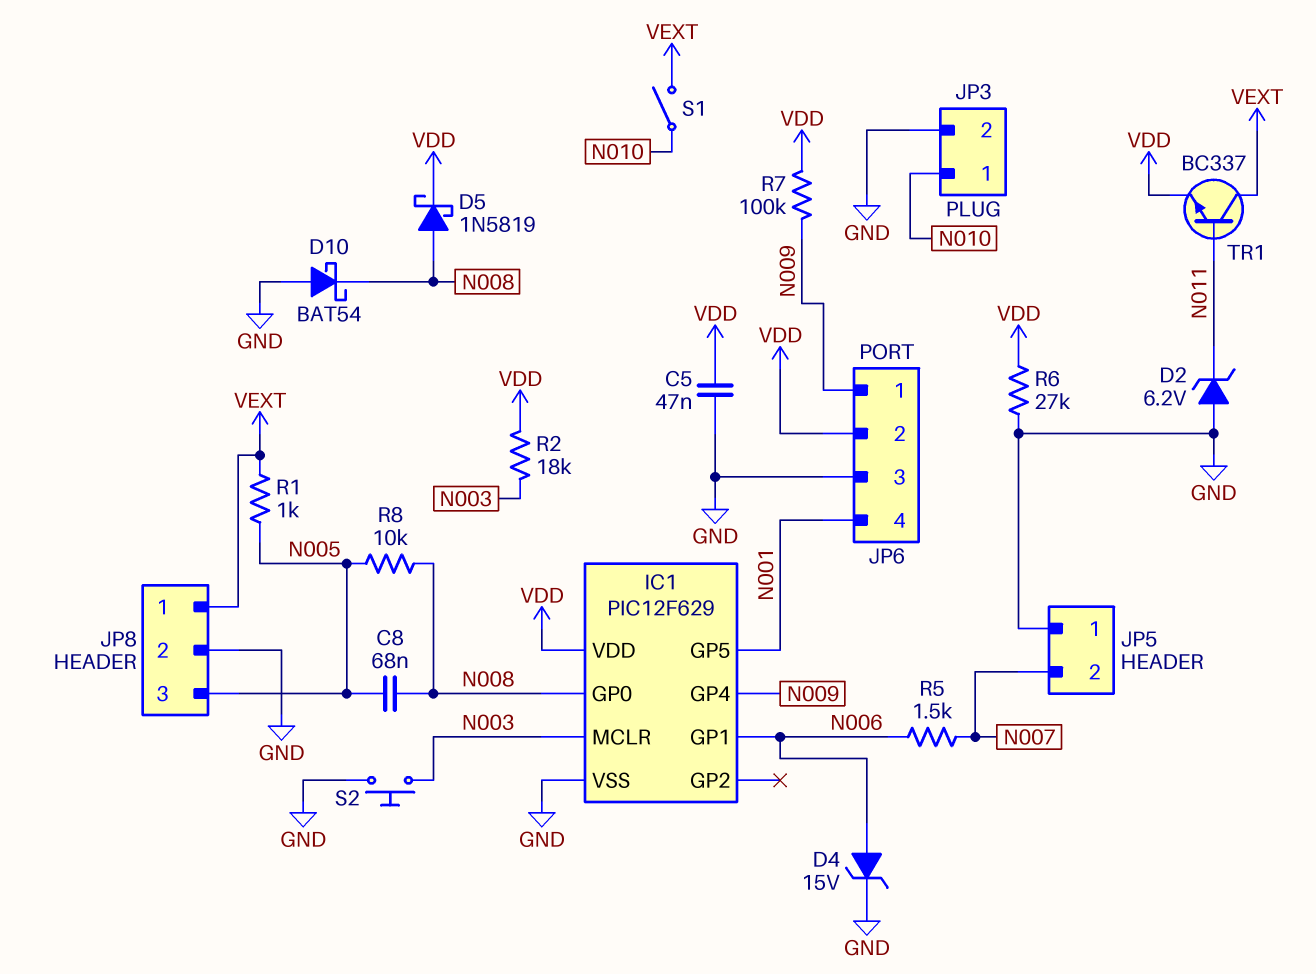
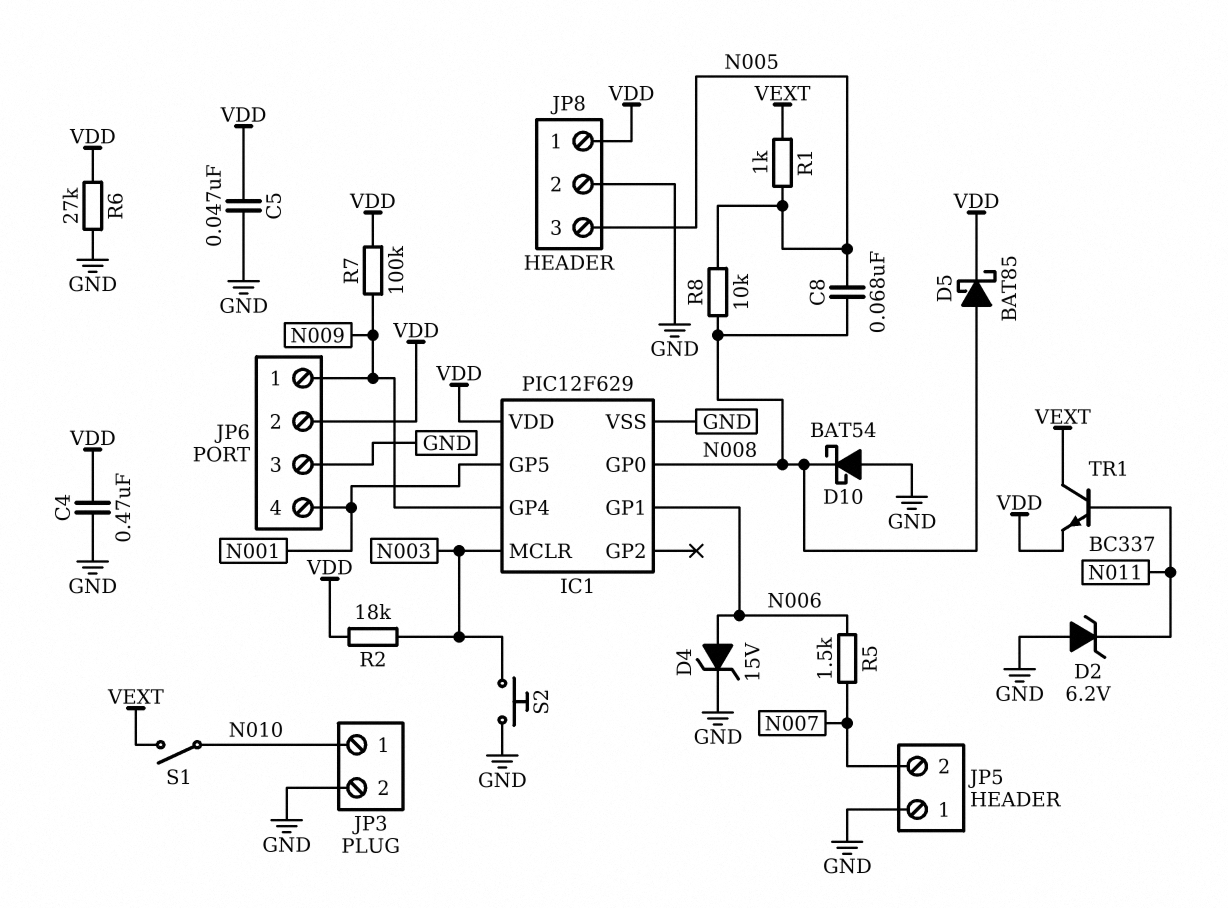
C4: none -> 470nF (GND, VDD)
D5: schottky 1N5819 (A N008, K VDD) -> schottky BAT85 (A N008, K VDD)
JP8 pin 1: VEXT -> VDD

